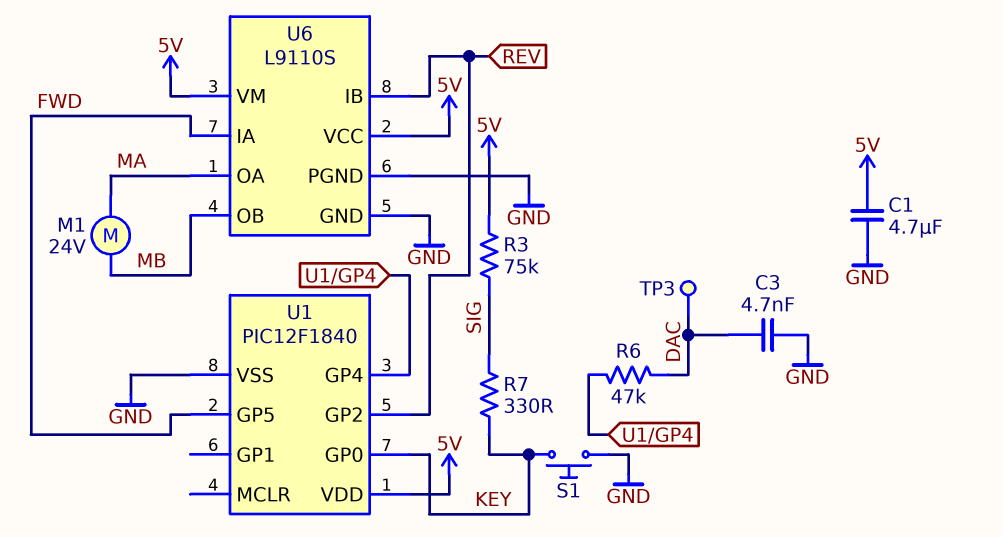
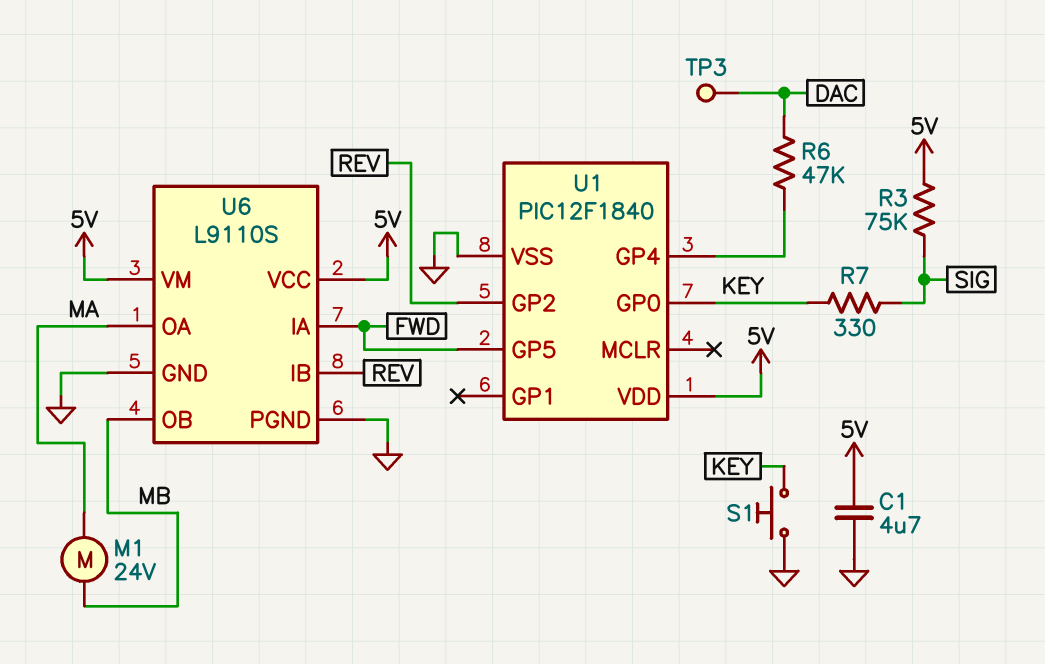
C3: 4.7nF (DAC, GND) -> none

